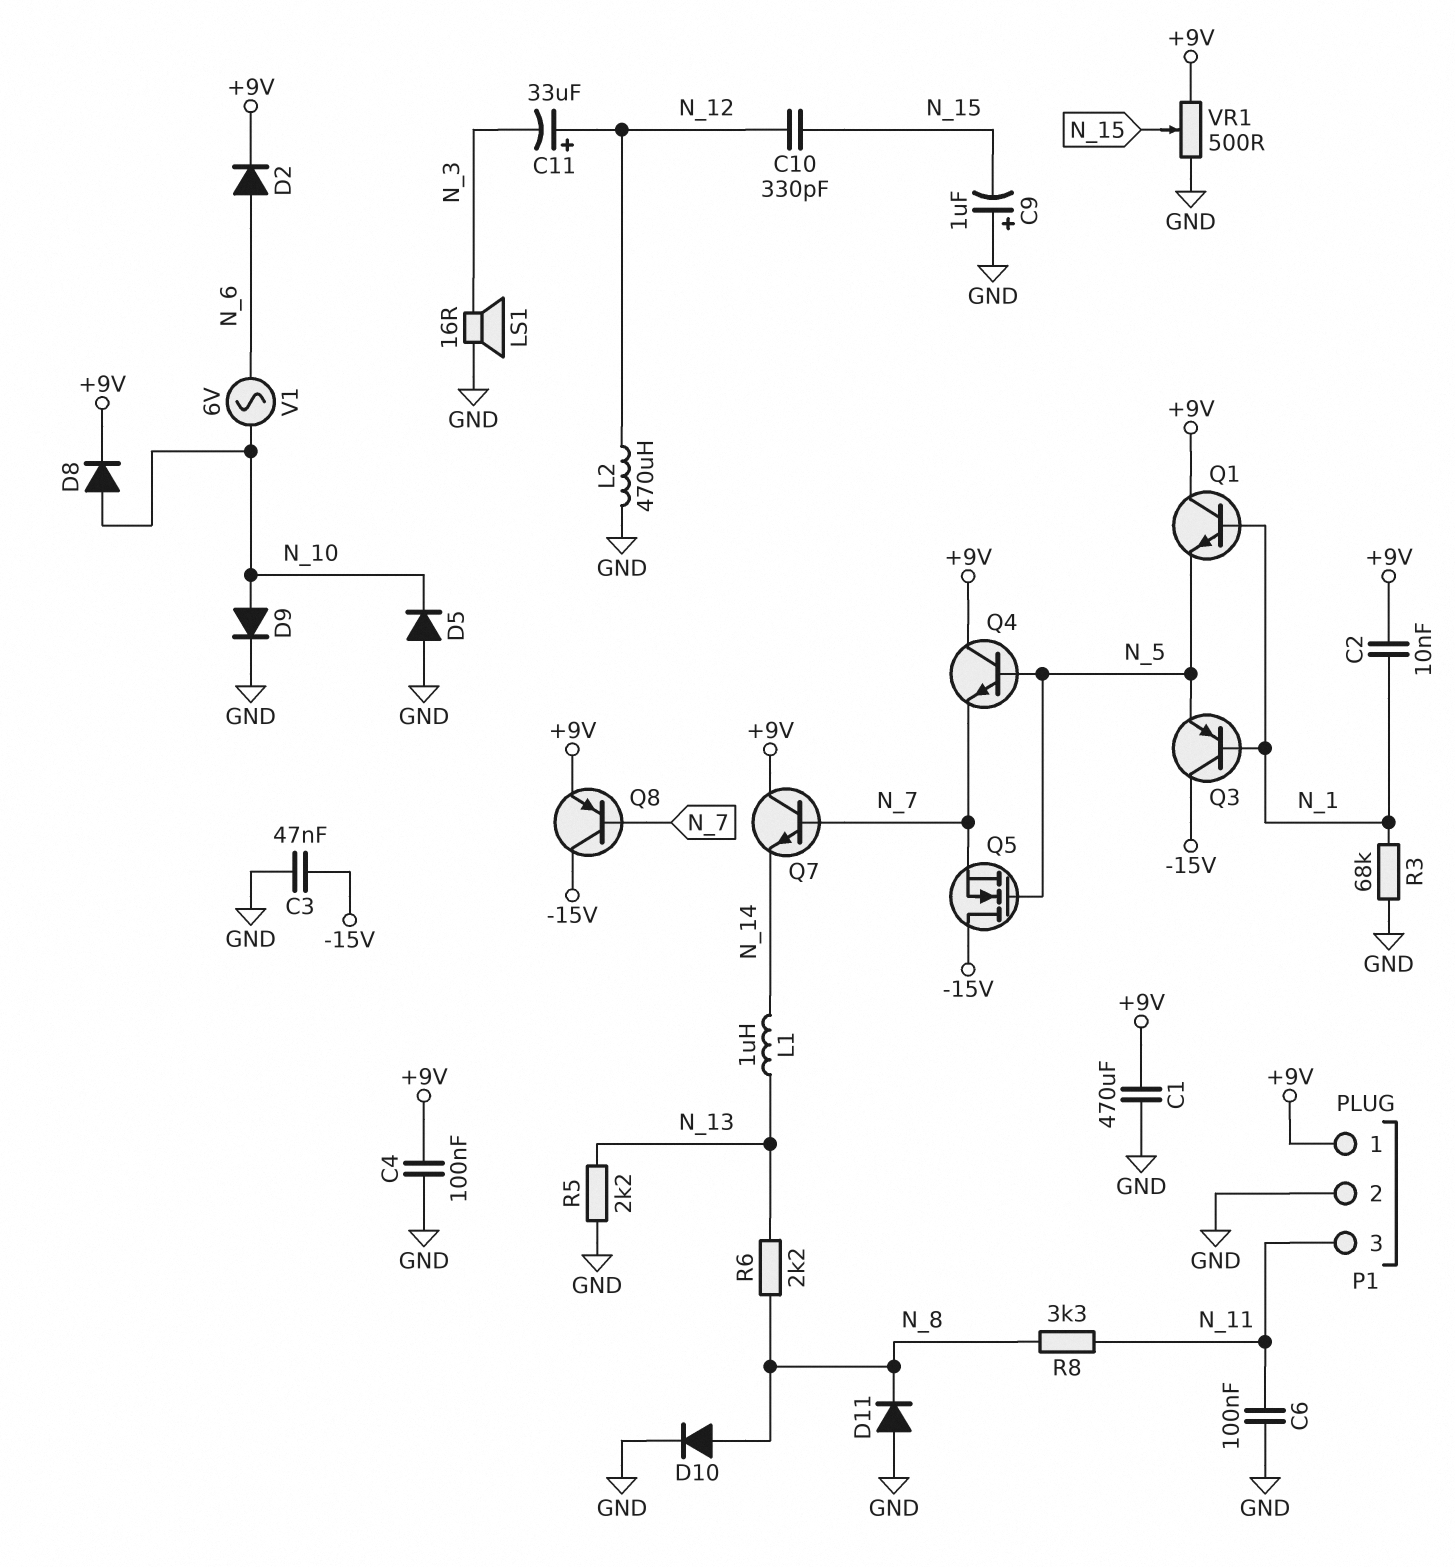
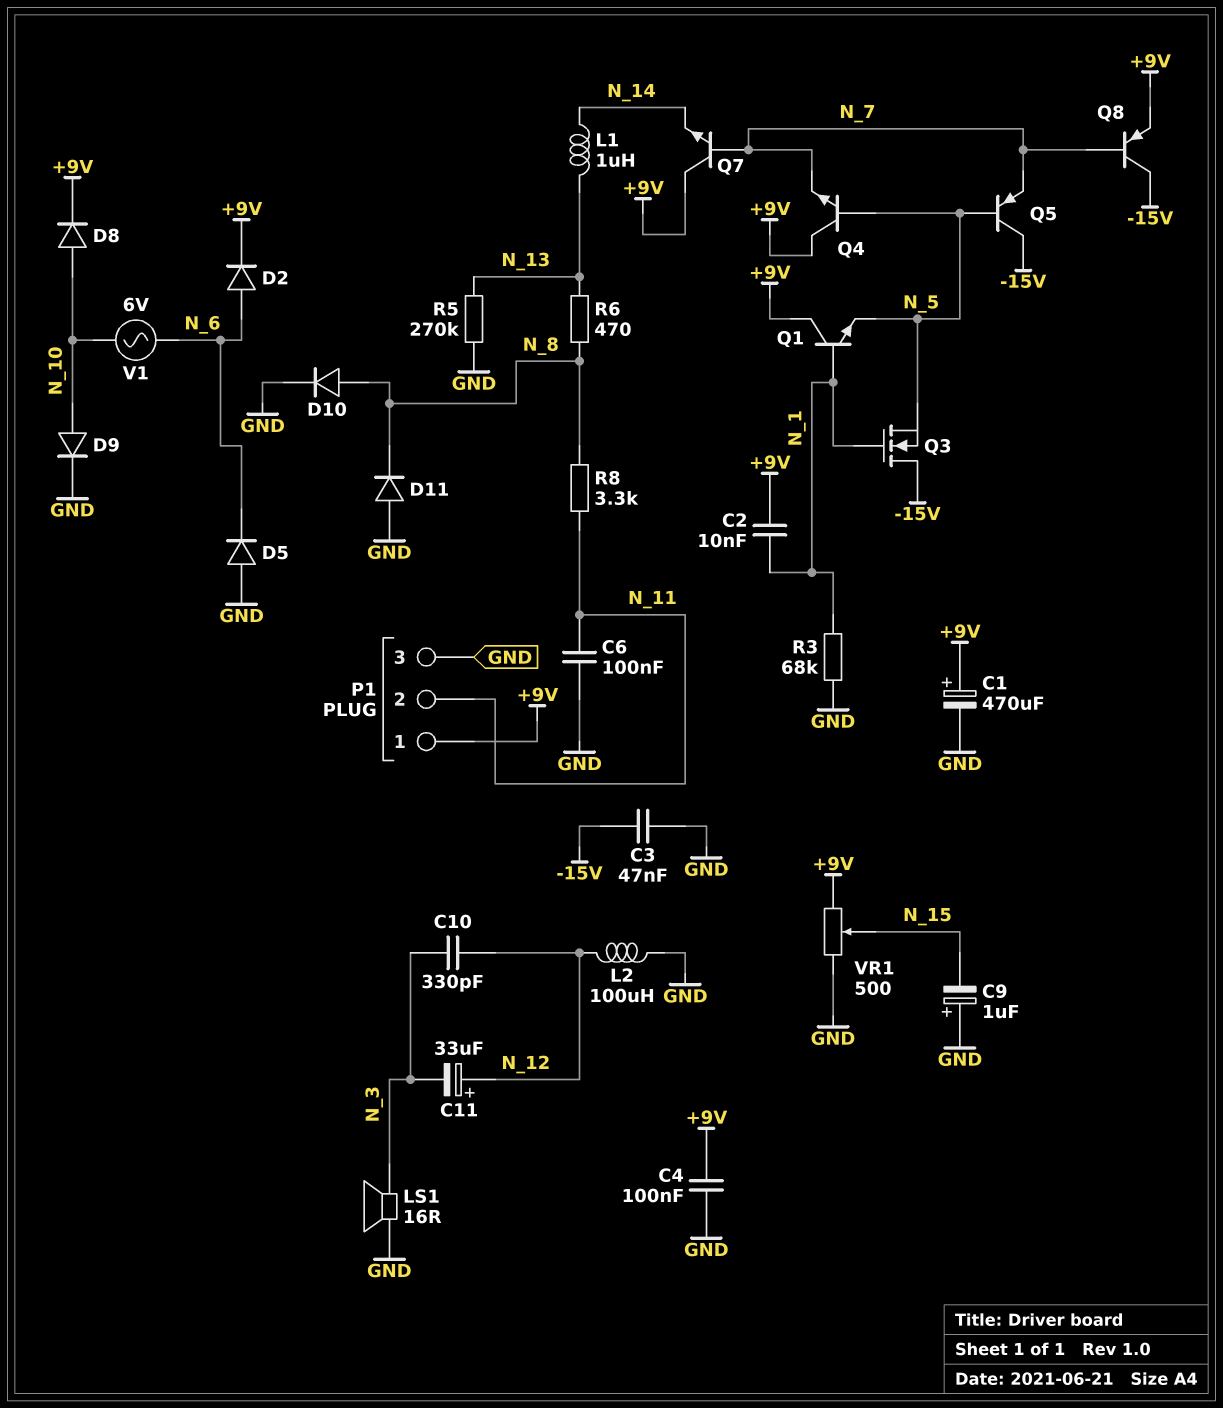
C1: 470uF (+9V, GND) -> 470uF (plus +9V, minus GND)
C10: 330pF (N_12, N_15) -> 330pF (N_3, N_12)
D5: diode (A GND, K N_10) -> diode (A GND, K N_6)
L2: 470uH (GND, N_12) -> 100uH (GND, N_12)
P1 pin 2: GND -> N_11
P1 pin 3: N_11 -> GND
Q3: PNP (B N_1, C -15V, E N_5) -> NMOS (G N_1, D -15V, S N_5)
Q5: NMOS (G N_5, D -15V, S N_7) -> PNP (B N_5, C -15V, E N_7)
R5: 2.2k (GND, N_13) -> 270k (GND, N_13)
R6: 2.2k (N_8, N_13) -> 470 (N_8, N_13)

